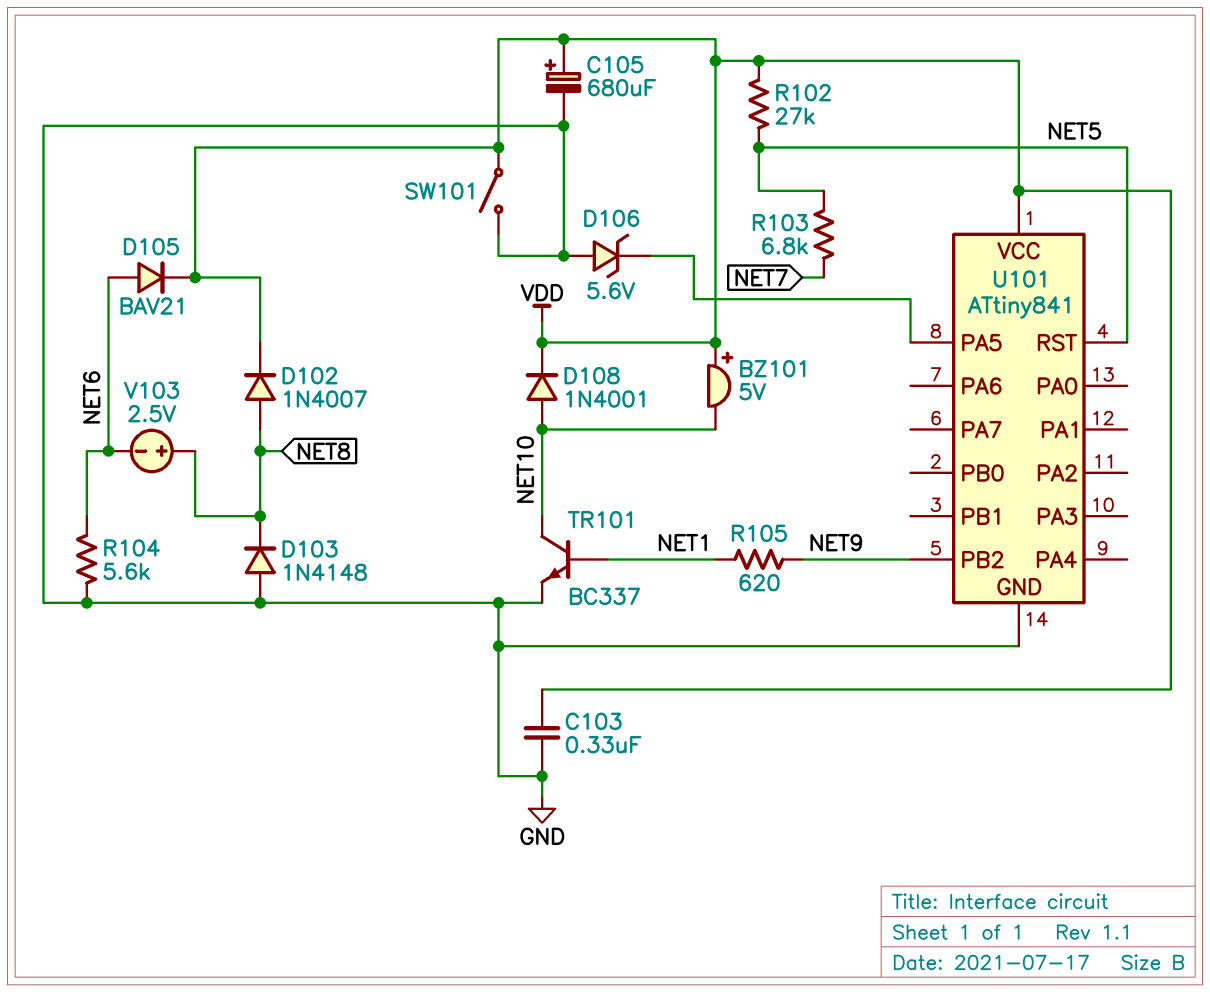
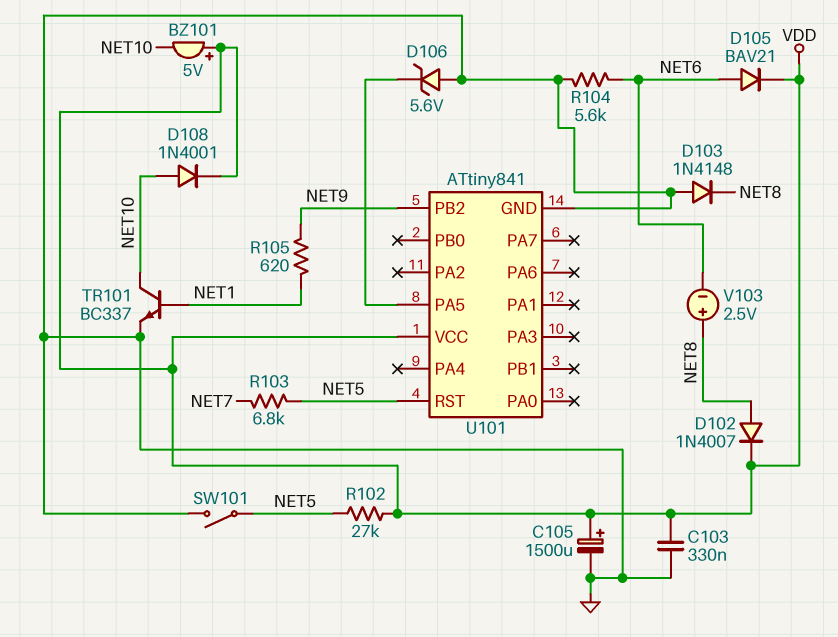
C105: 680uF (plus VDD, minus GND) -> 1500uF (plus VDD, minus GND)
SW101: switch (GND, VDD) -> switch (GND, NET5)

